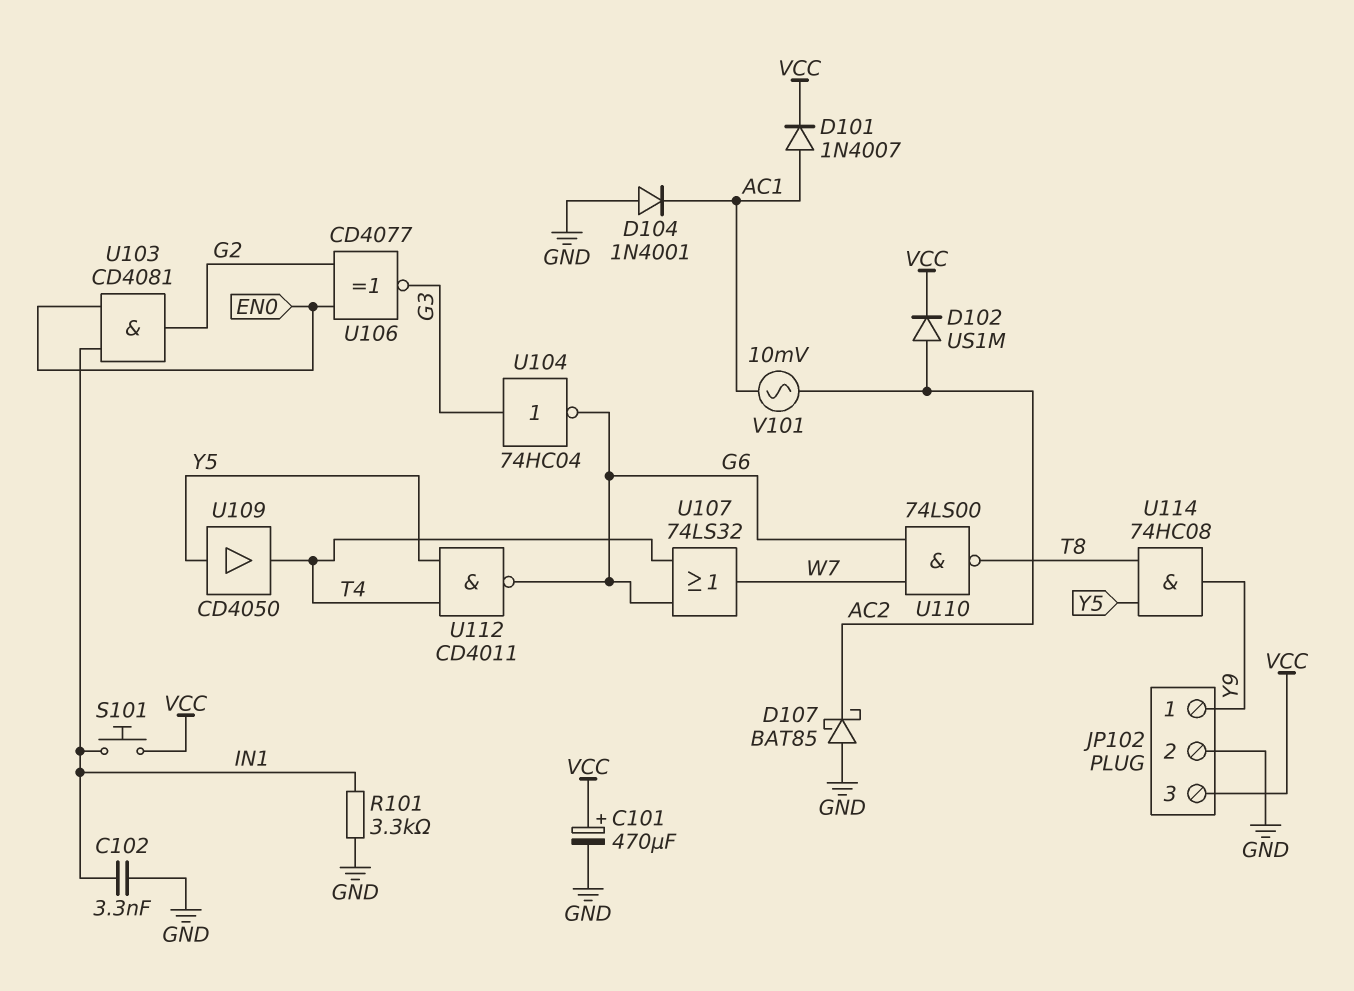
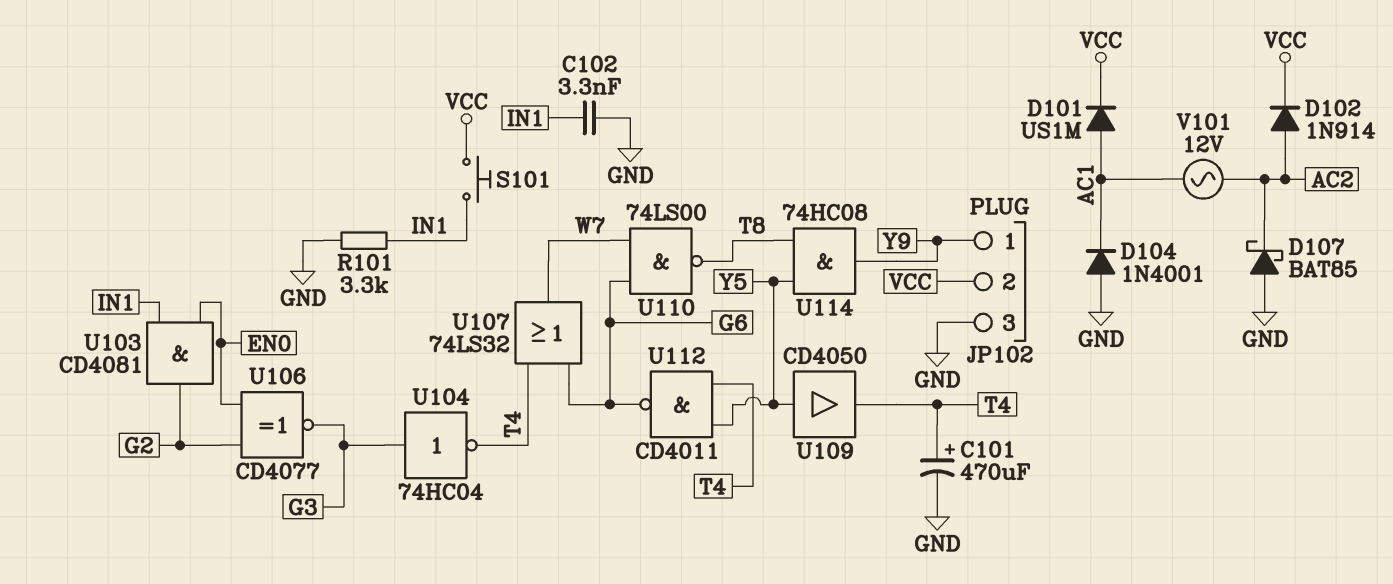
C101: 470uF (plus VCC, minus GND) -> 470uF (plus T4, minus GND)
D101: diode 1N4007 (A AC1, K VCC) -> diode US1M (A AC1, K VCC)
D102: diode US1M (A AC2, K VCC) -> diode 1N914 (A AC2, K VCC)
JP102 pin 2: GND -> VCC
JP102 pin 3: VCC -> GND
U104: NOT 74HC04 (in G3, out G6) -> NOT 74HC04 (in G3, out T4)
V101: AC 10mV (AC1, AC2) -> AC 12V (AC1, AC2)

